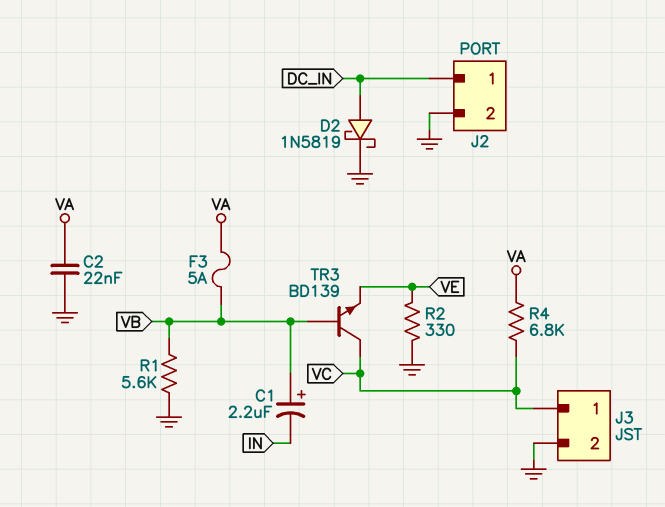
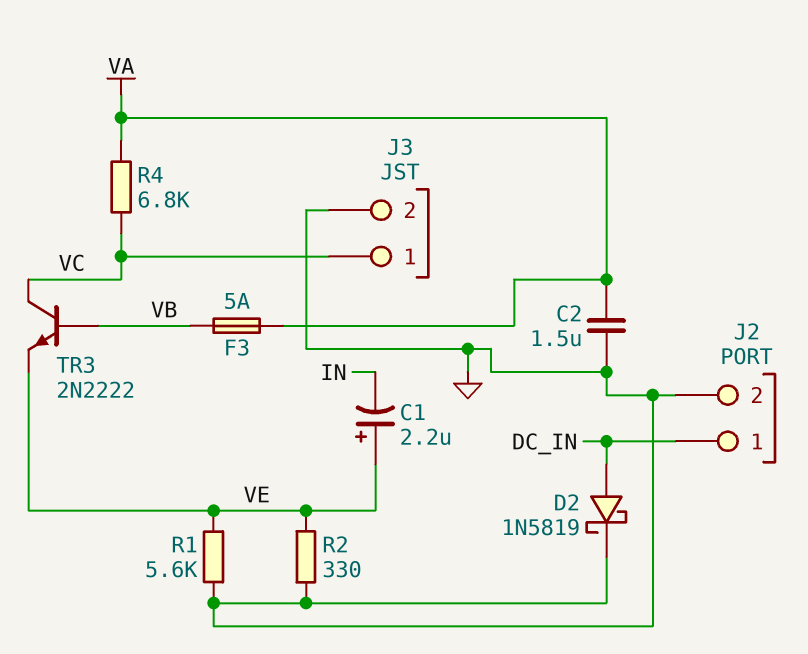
C1: 2.2uF (plus VB, minus IN) -> 2.2uF (plus VE, minus IN)
C2: 22nF (GND, VA) -> 1.5uF (GND, VA)
R1: 5.6k (GND, VB) -> 5.6k (GND, VE)
TR3: NPN BD139 (B VB, C VC, E VE) -> NPN 2N2222 (B VB, C VC, E VE)

